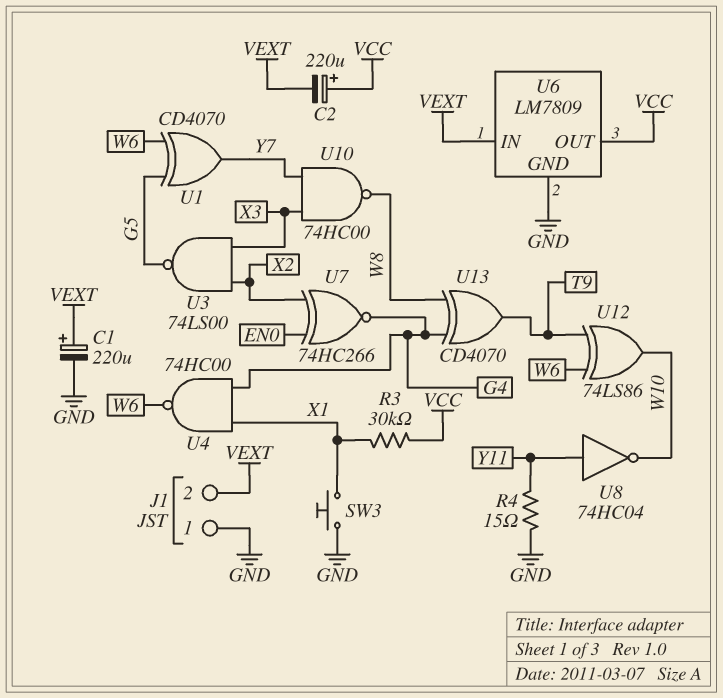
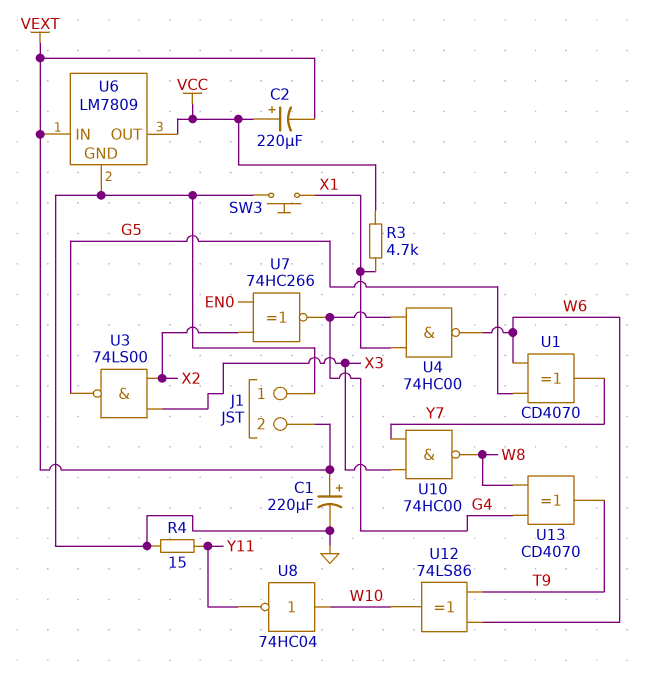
R3: 30k (VCC, X1) -> 4.7k (VCC, X1)
U8: NOT 74HC04 (in Y11, out W10) -> NOT 74HC04 (in W10, out Y11)

